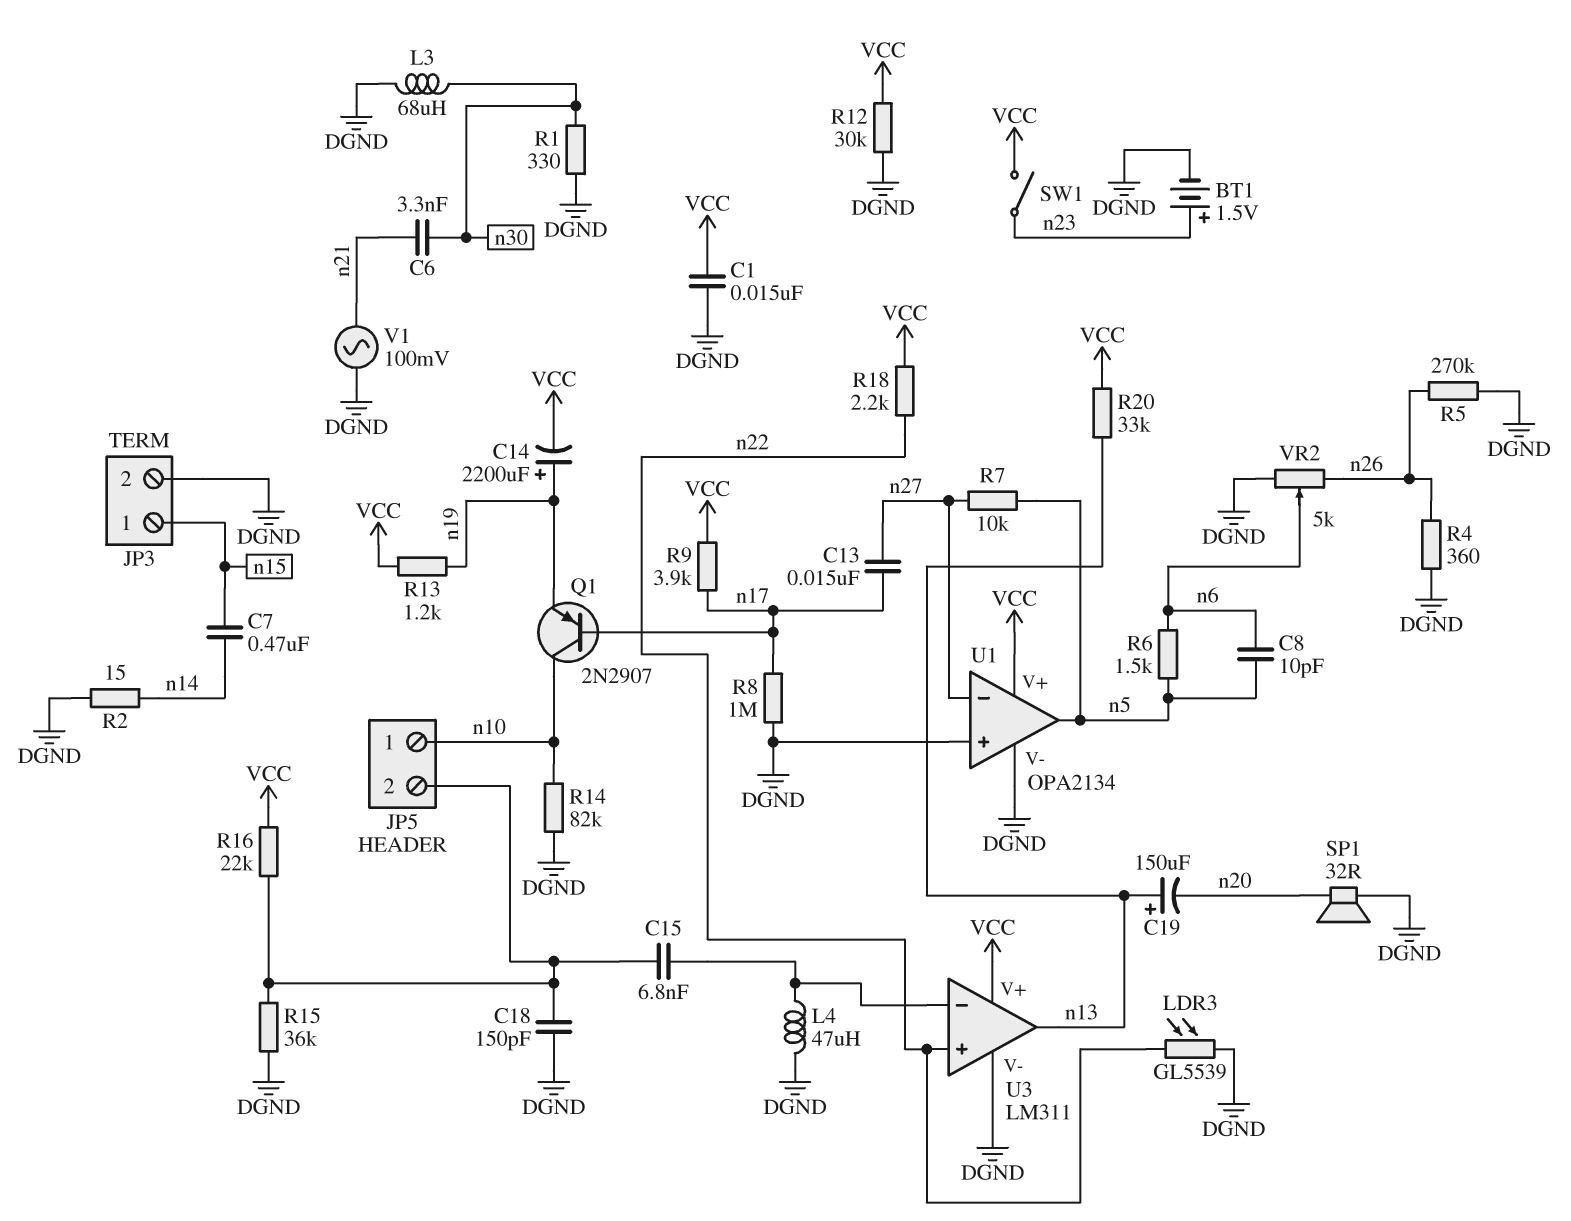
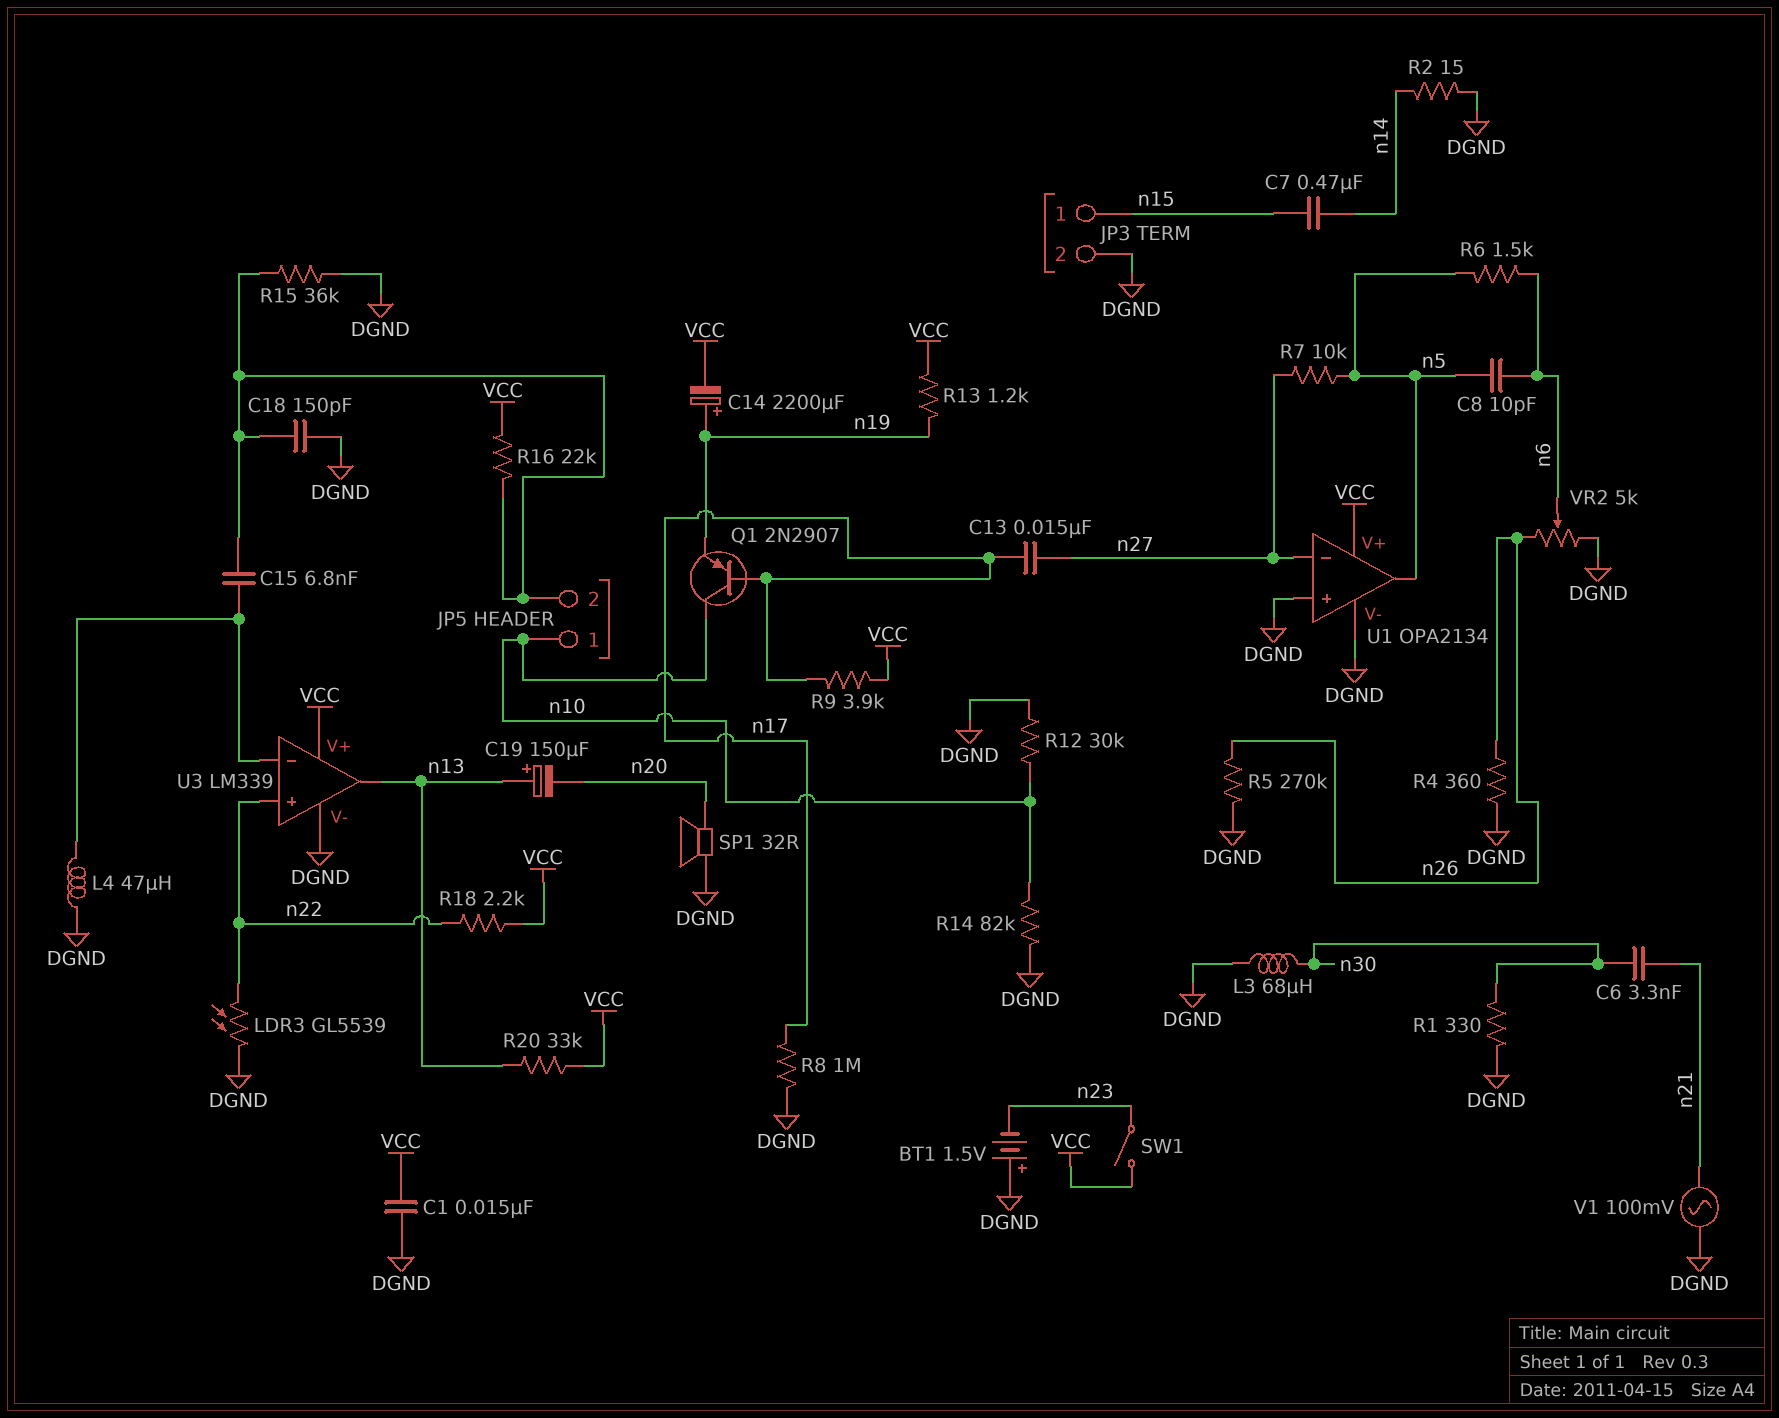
BT1: 1.5V (plus n23, minus DGND) -> 1.5V (plus DGND, minus n23)
R12: 30k (DGND, VCC) -> 30k (DGND, n10)
U3: LM311 -> LM339

